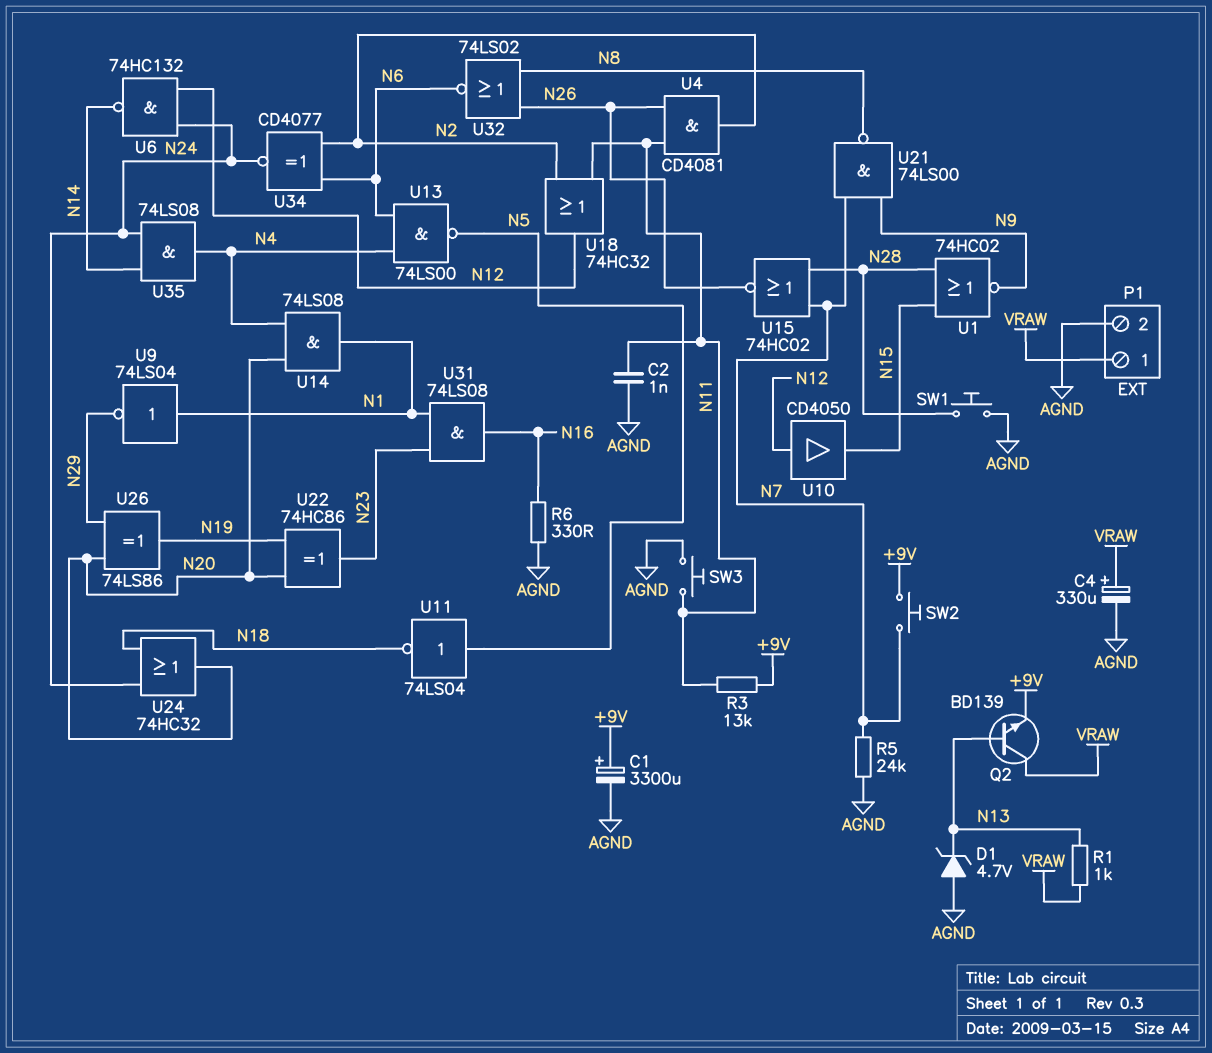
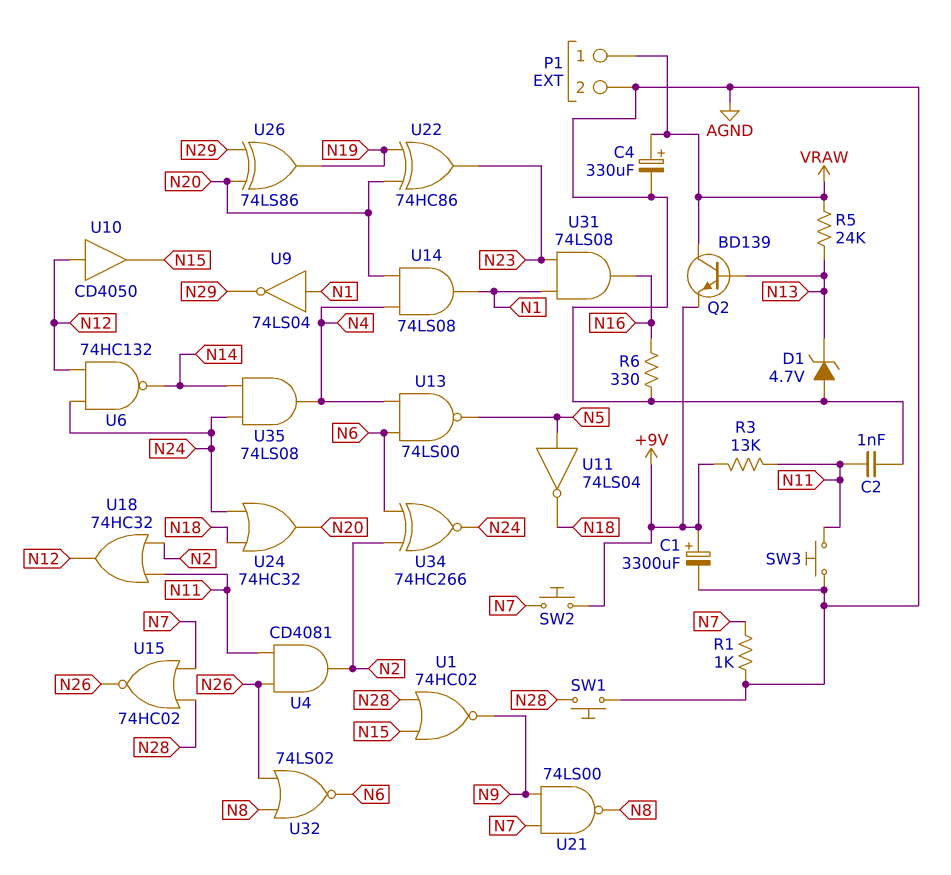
R1: 1k (N13, VRAW) -> 1k (AGND, N7)
R5: 24k (AGND, N7) -> 24k (N13, VRAW)
U34: XNOR CD4077 (in N2, in N6, out N24) -> XNOR 74HC266 (in N2, in N6, out N24)

